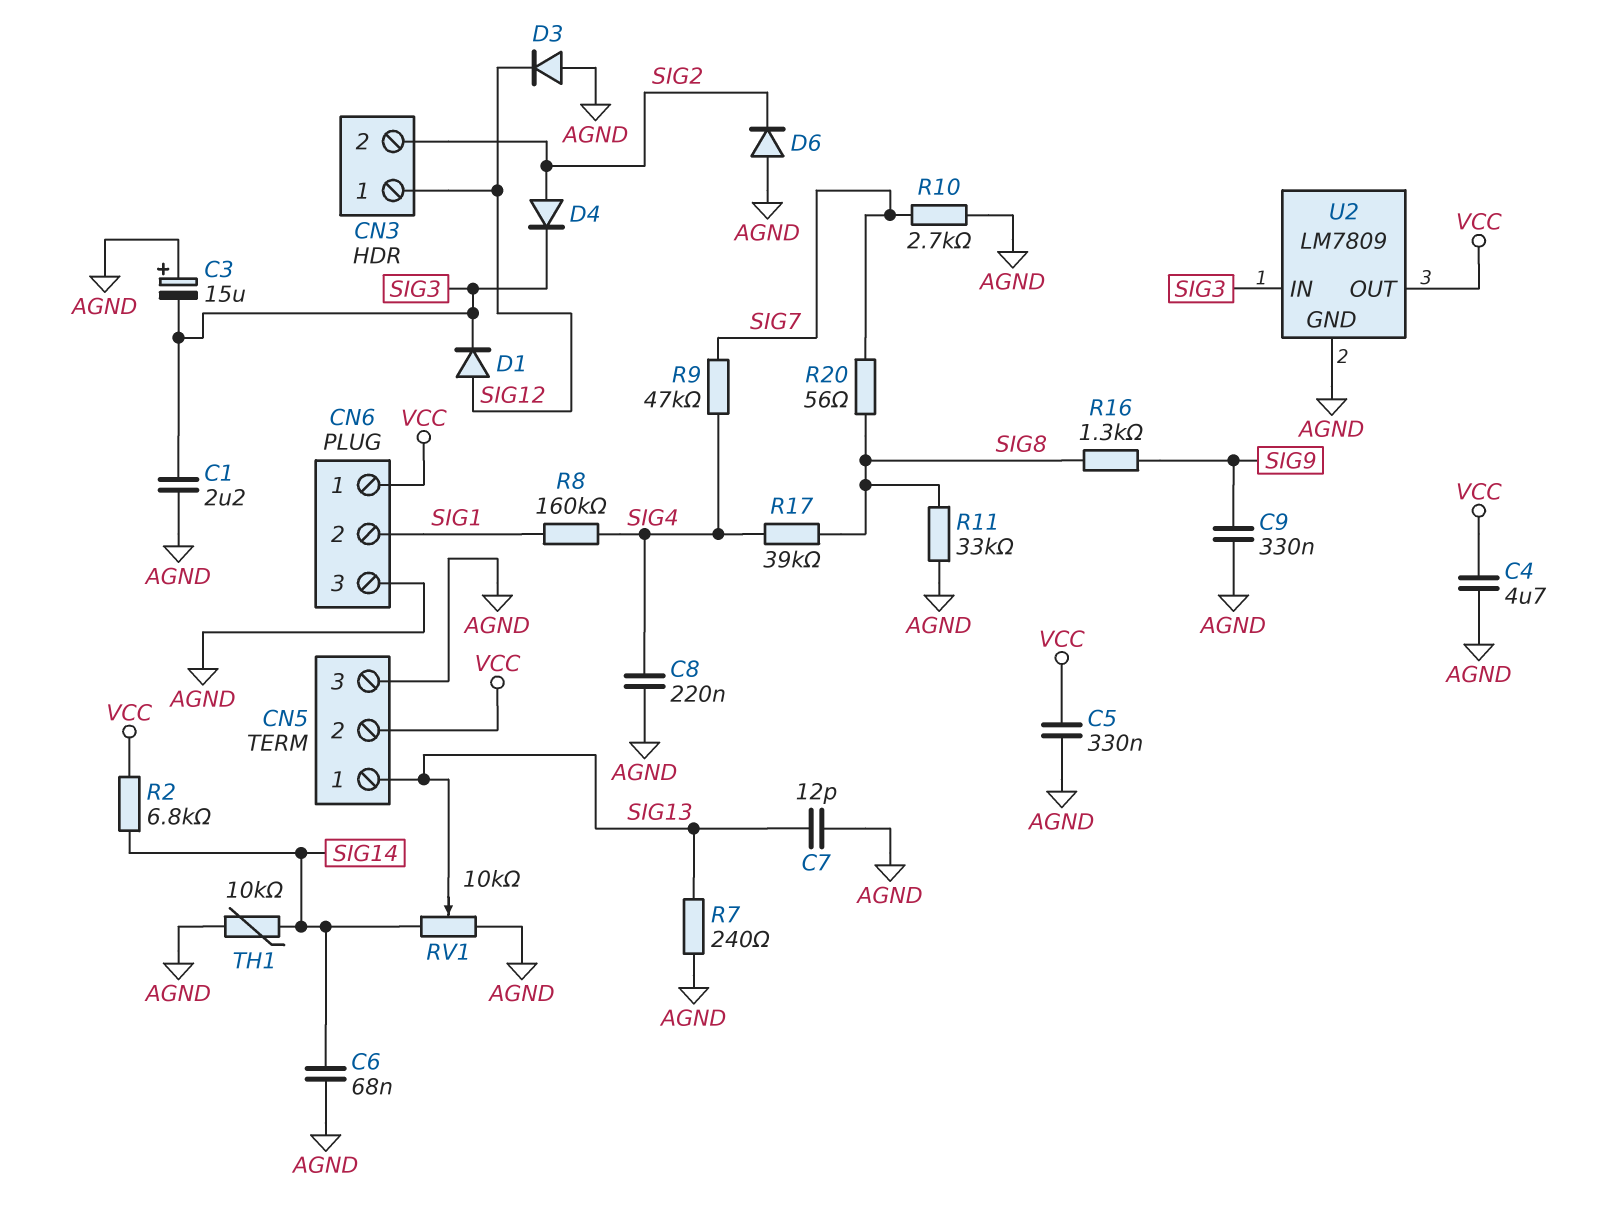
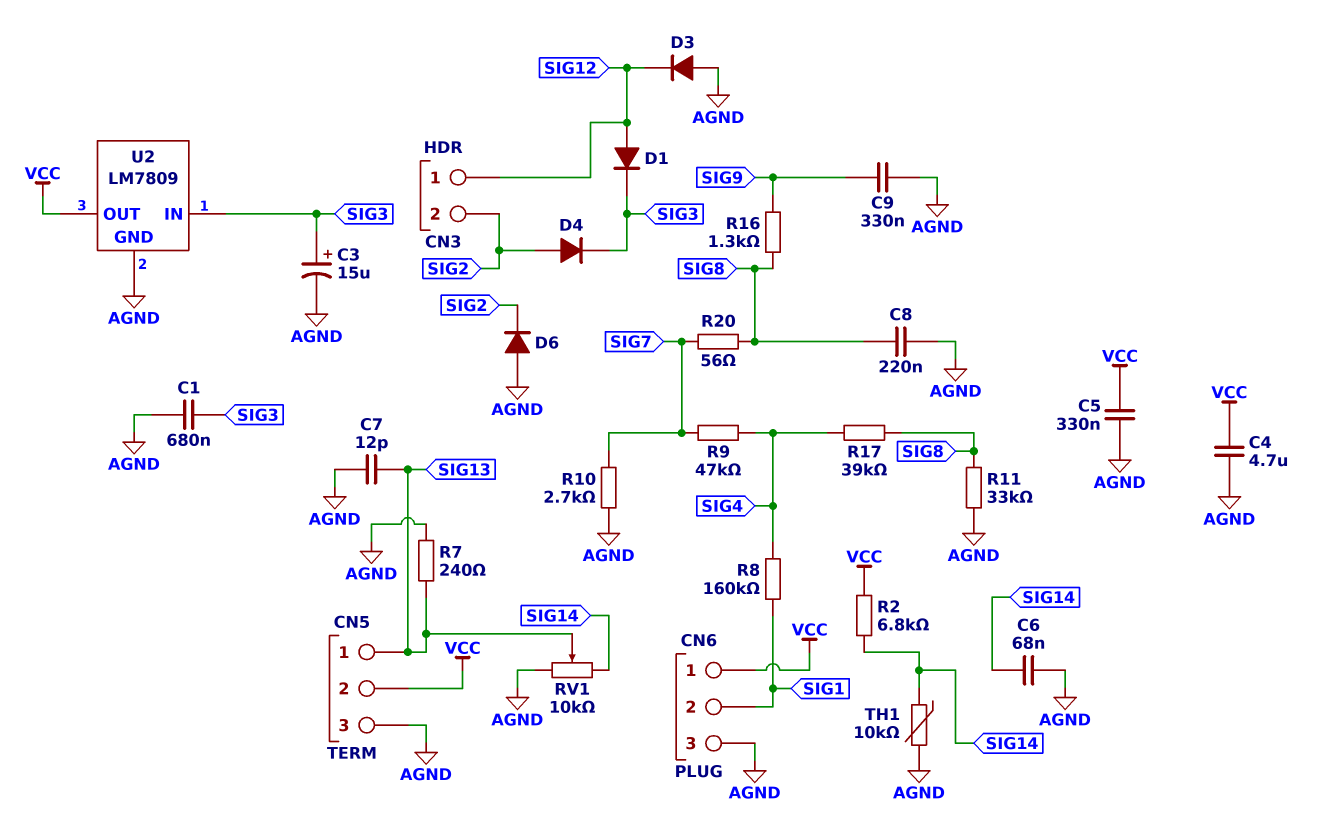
C1: 2.2uF (AGND, SIG3) -> 680nF (AGND, SIG3)
C3: 15uF (plus AGND, minus SIG3) -> 15uF (plus SIG3, minus AGND)
C8: 220nF (AGND, SIG4) -> 220nF (AGND, SIG8)

